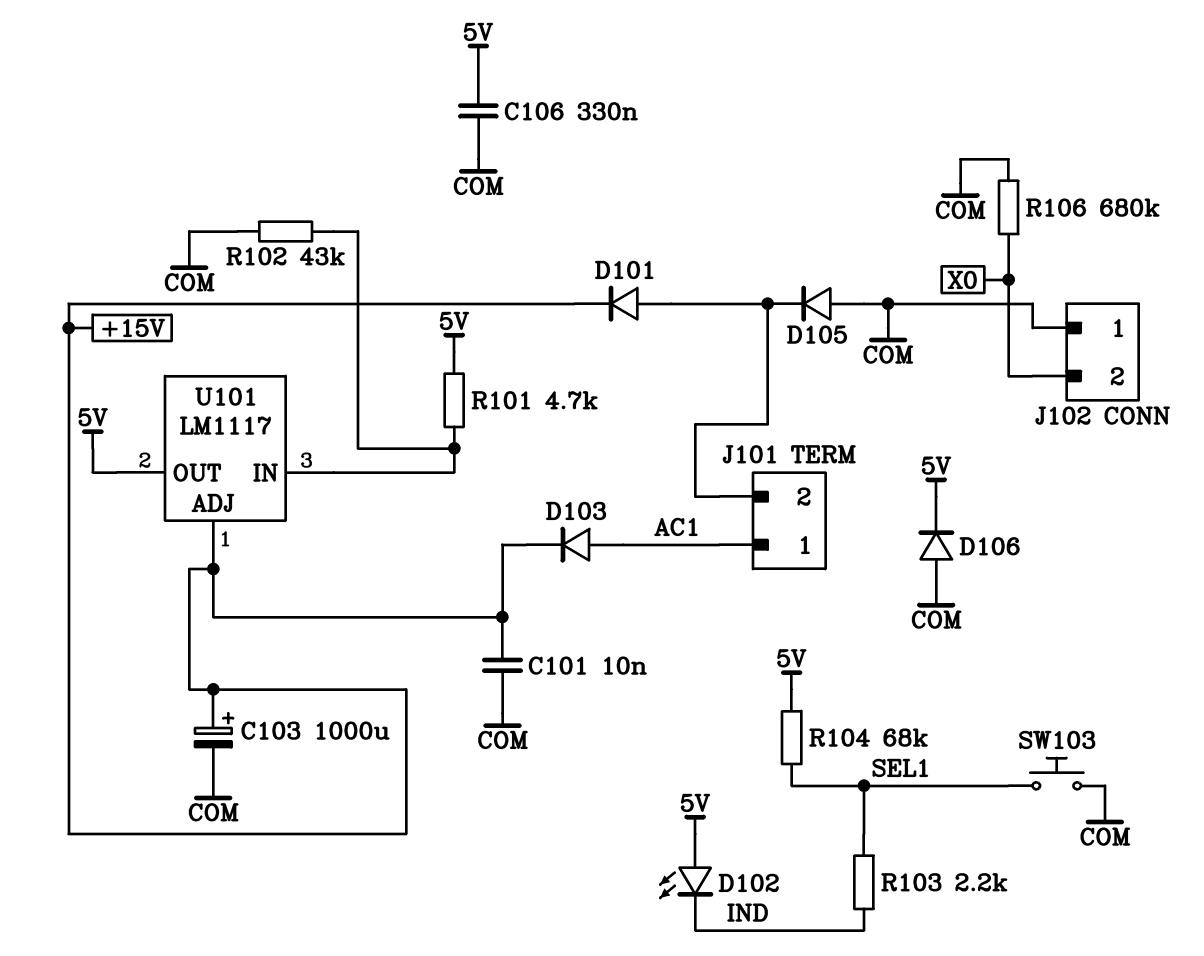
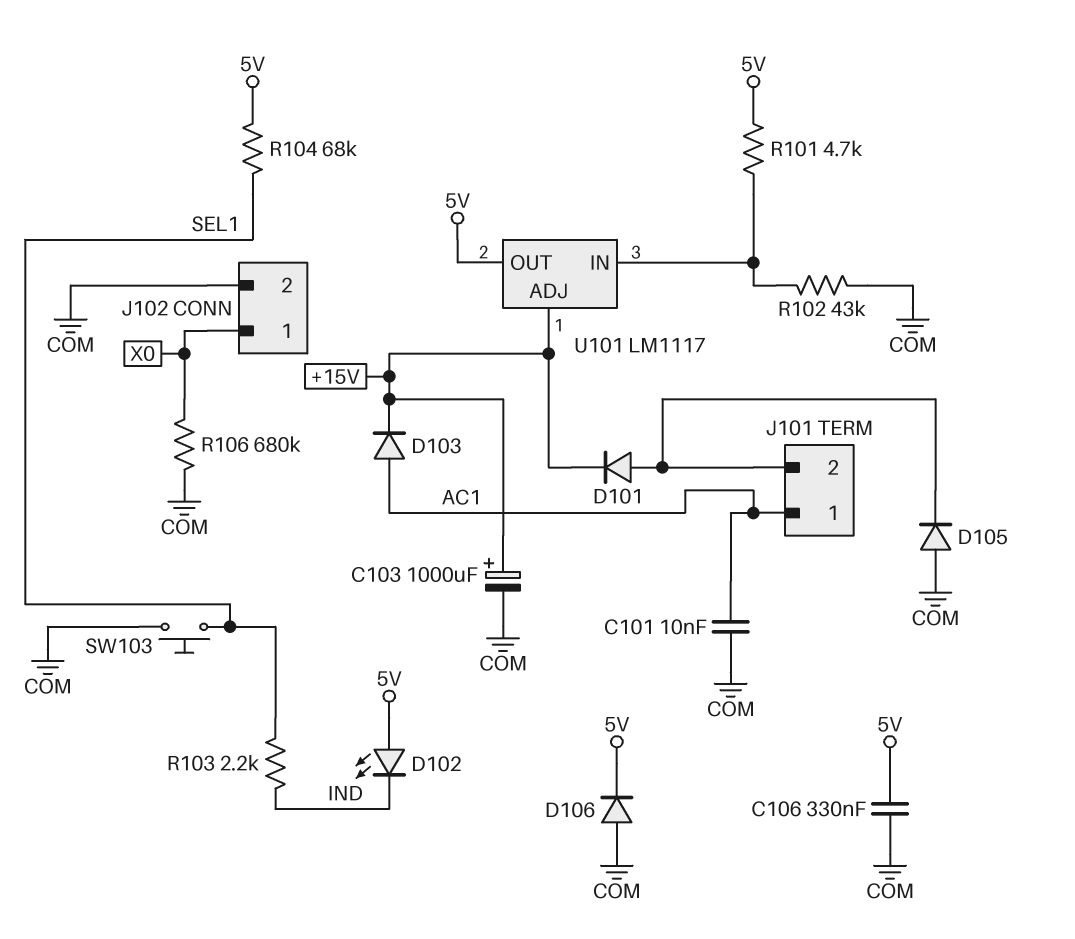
C101: 10nF (+15V, COM) -> 10nF (AC1, COM)
J102 pin 1: COM -> X0
J102 pin 2: X0 -> COM

